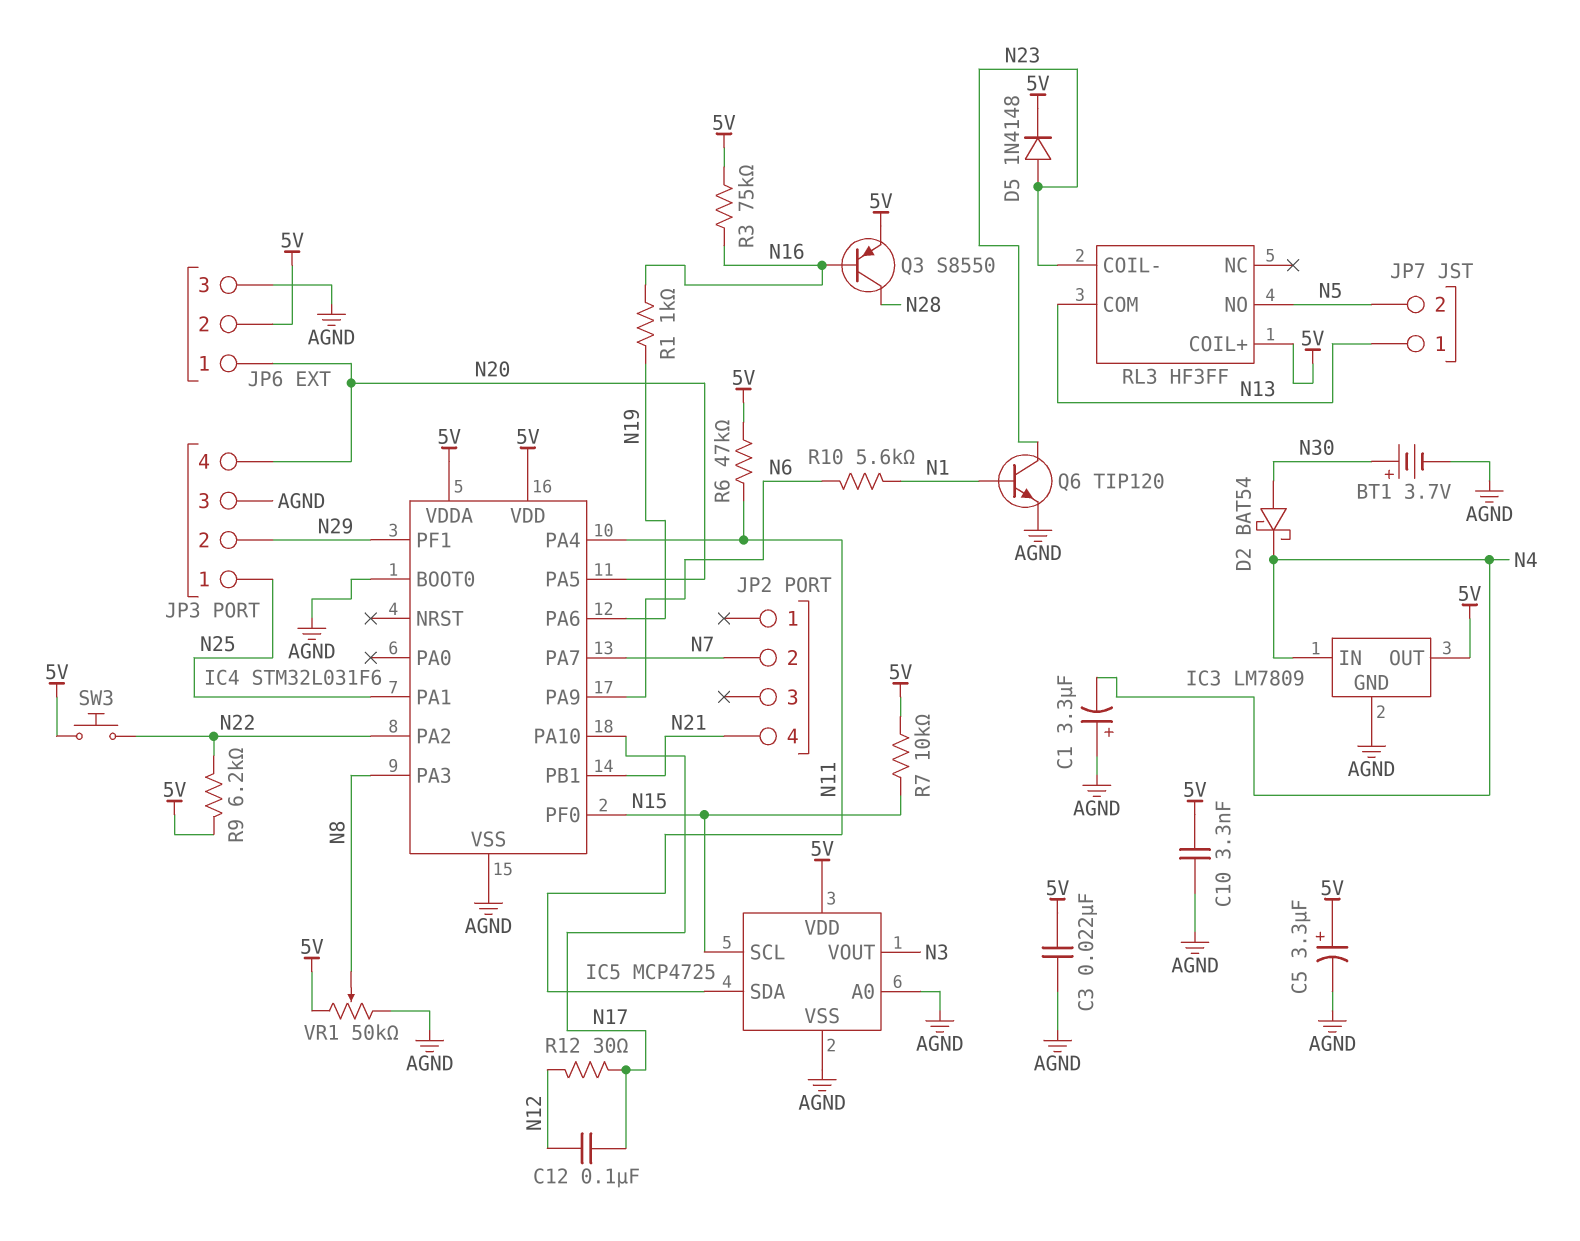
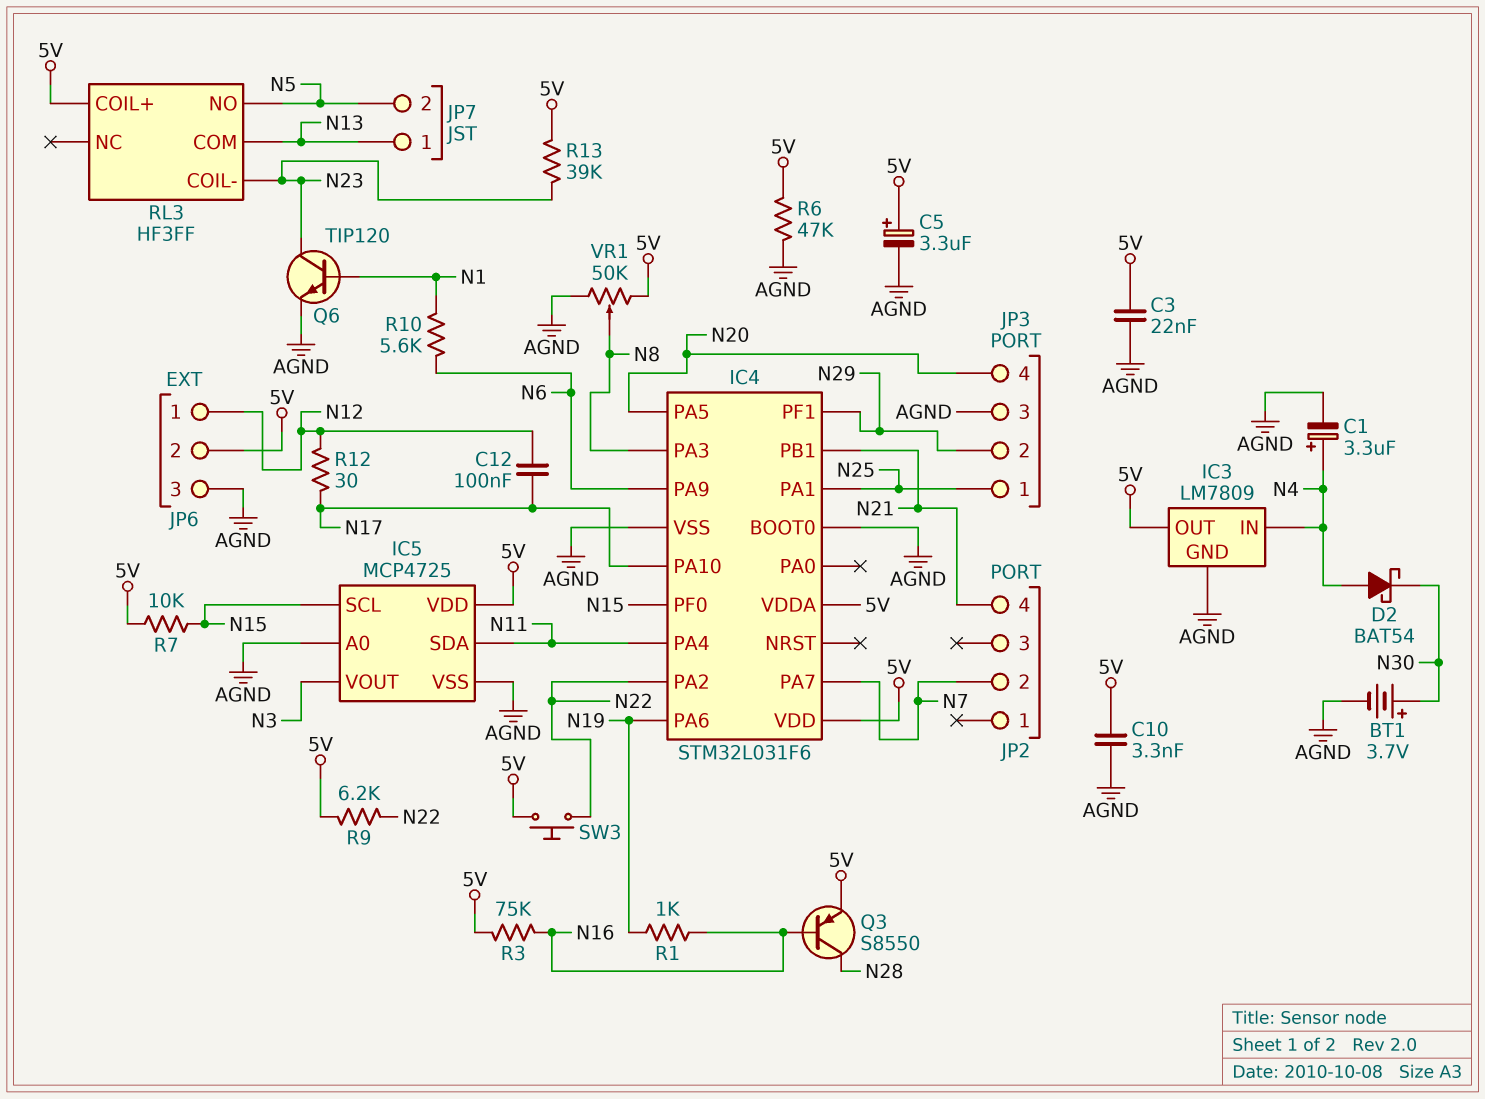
C1: 3.3uF (plus AGND, minus N4) -> 3.3uF (plus N4, minus AGND)
D2: schottky BAT54 (A N30, K N4) -> schottky BAT54 (A N4, K N30)
D5: diode 1N4148 (A N23, K 5V) -> none
JP6 pin 1: N20 -> N12
R6: 47k (5V, N11) -> 47k (5V, AGND)
R13: none -> 39k (5V, N23)

